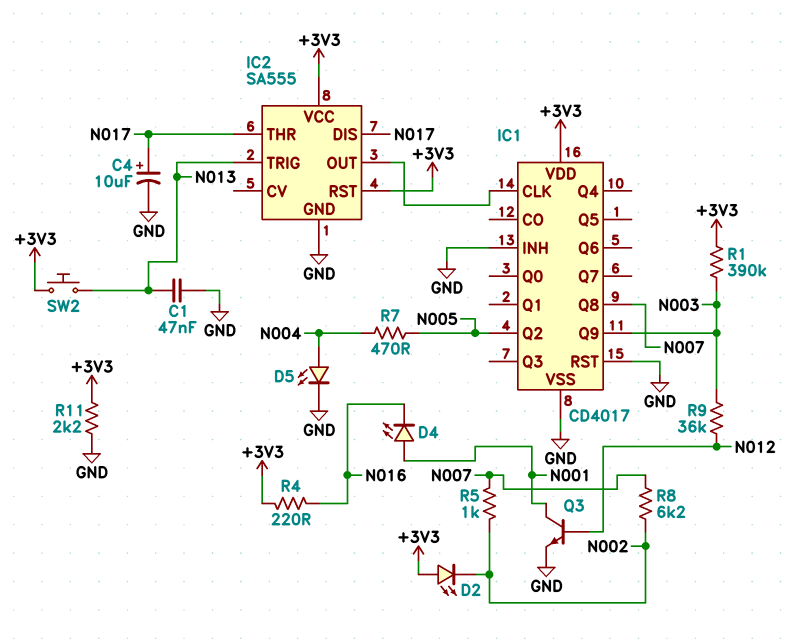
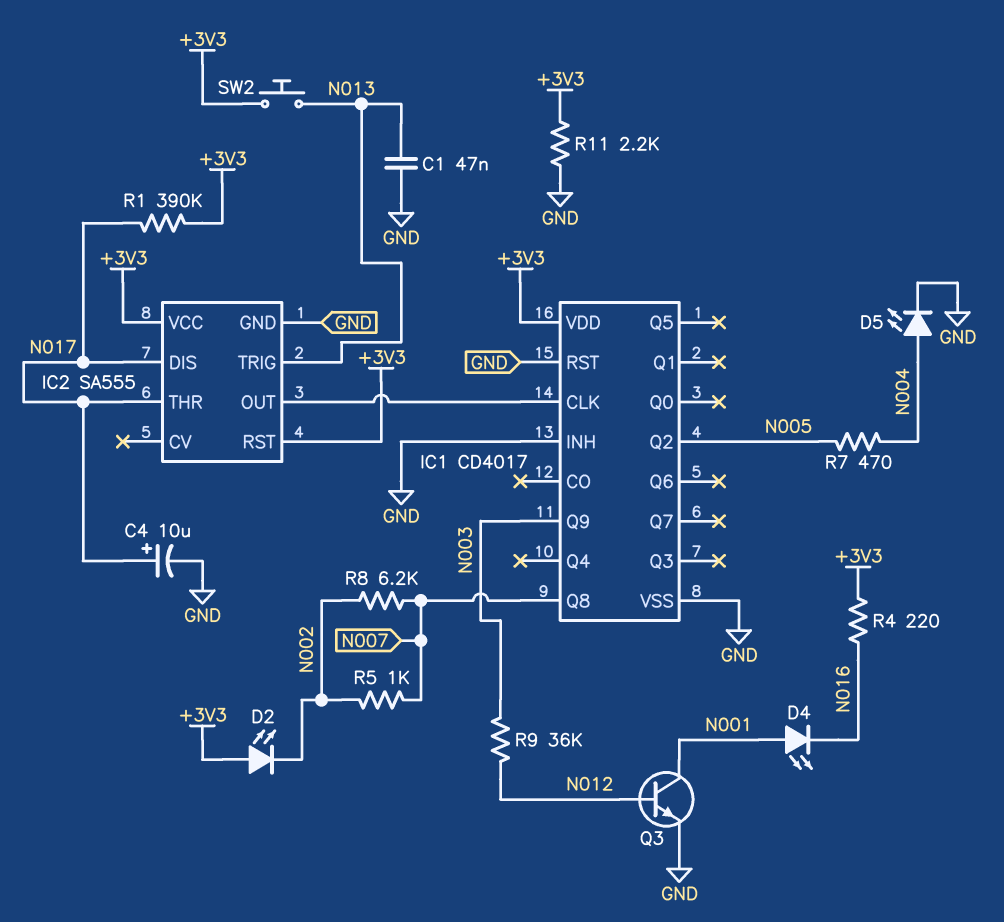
R1: 390k (+3V3, N003) -> 390k (+3V3, N017)

